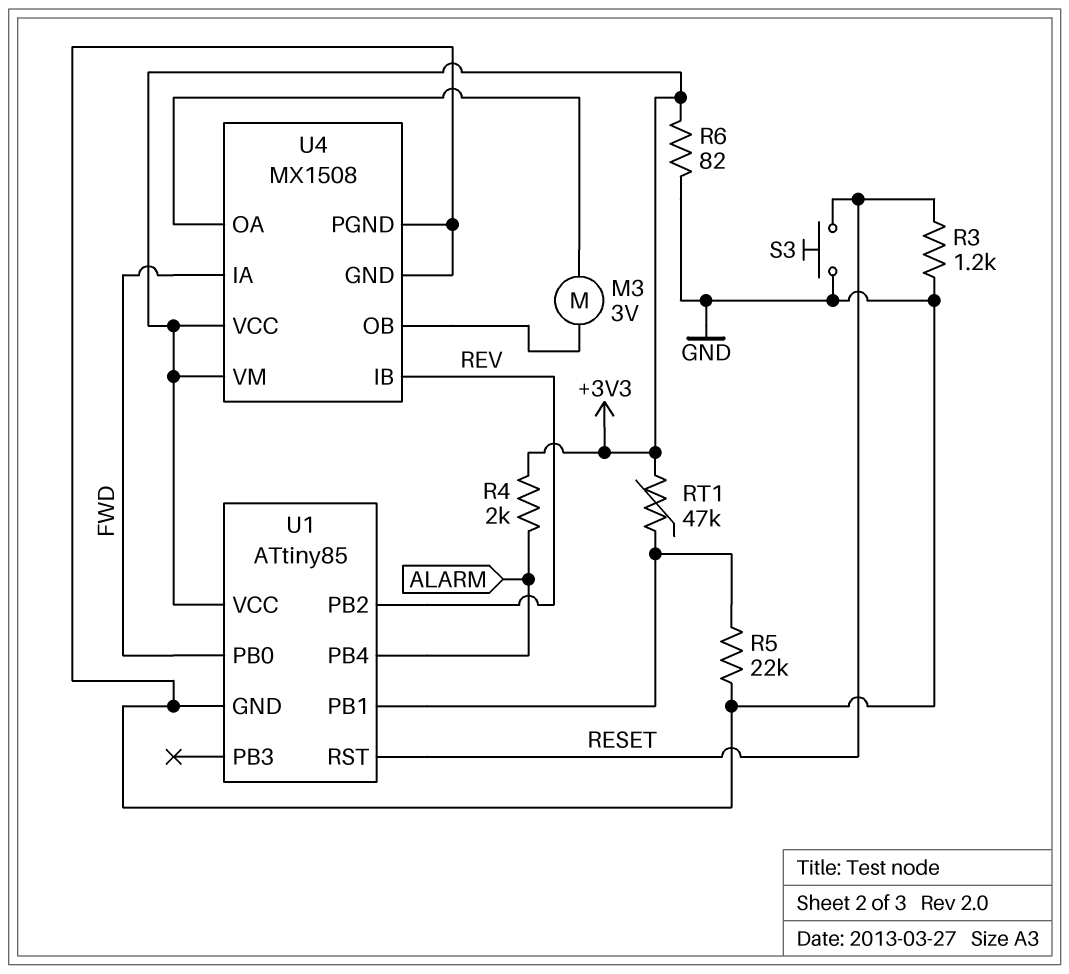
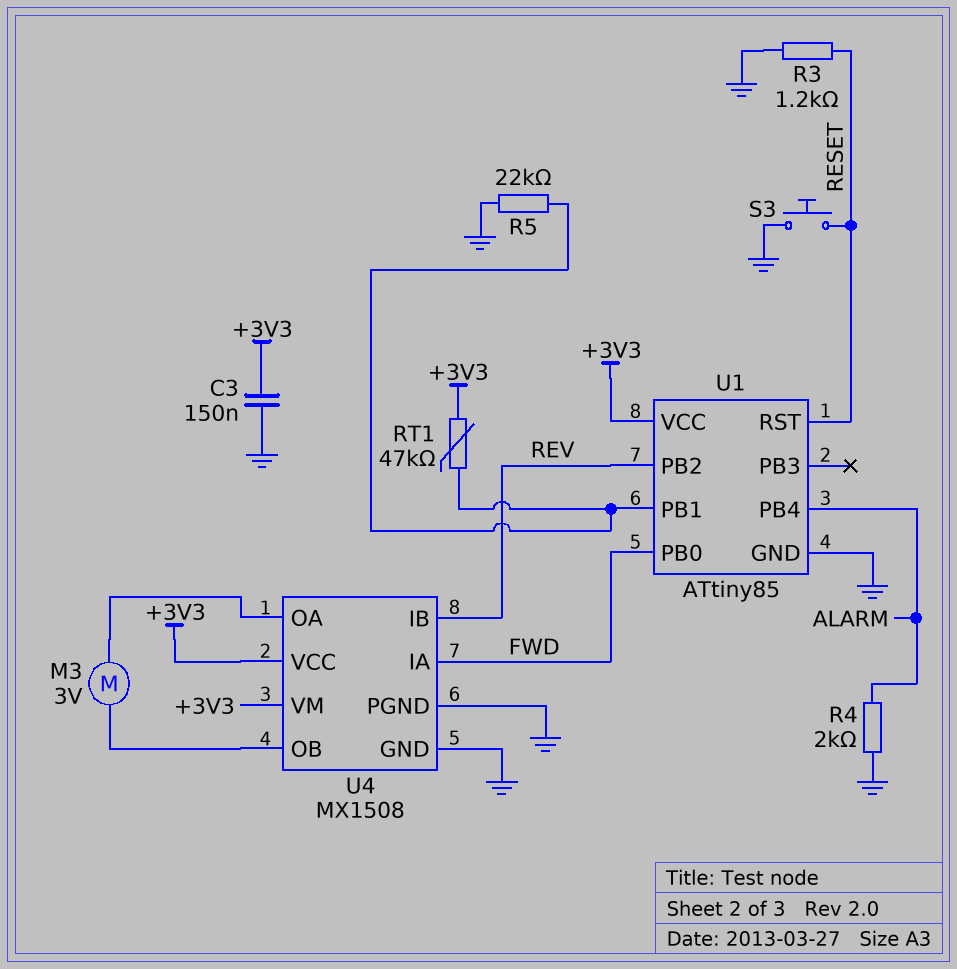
C3: none -> 150nF (+3V3, GND)
R4: 2k (+3V3, ALARM) -> 2k (ALARM, GND)
R6: 82 (+3V3, GND) -> none

